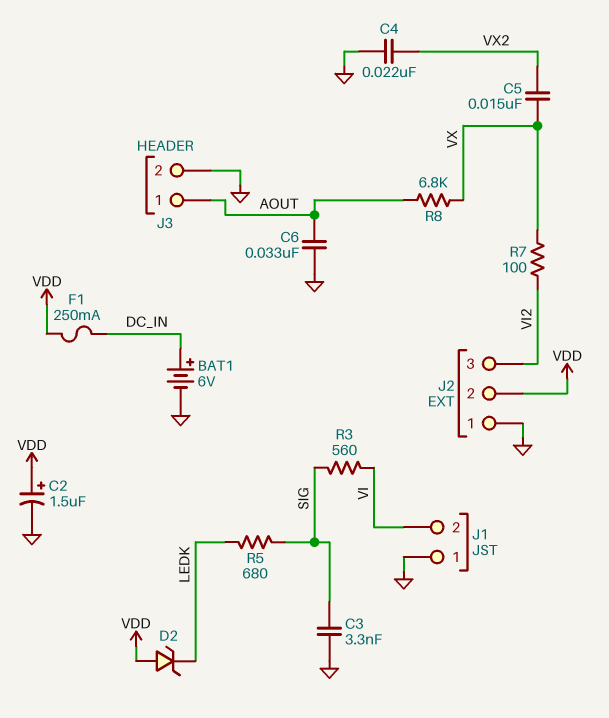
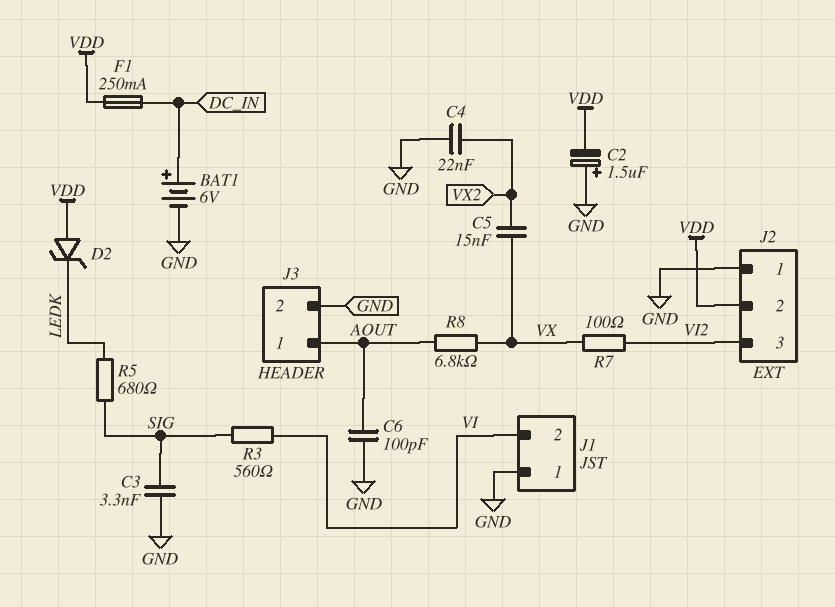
C2: 1.5uF (plus VDD, minus GND) -> 1.5uF (plus GND, minus VDD)
C6: 33nF (AOUT, GND) -> 100pF (AOUT, GND)

